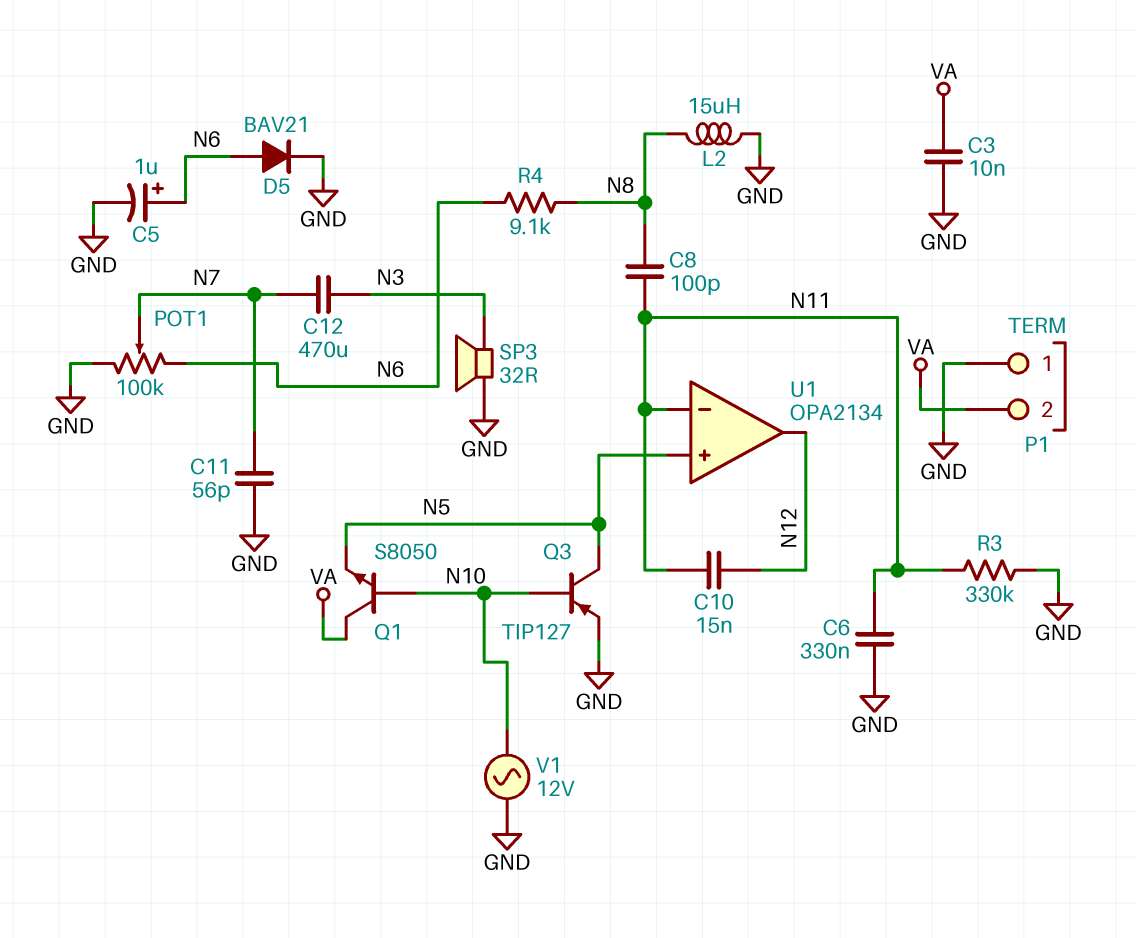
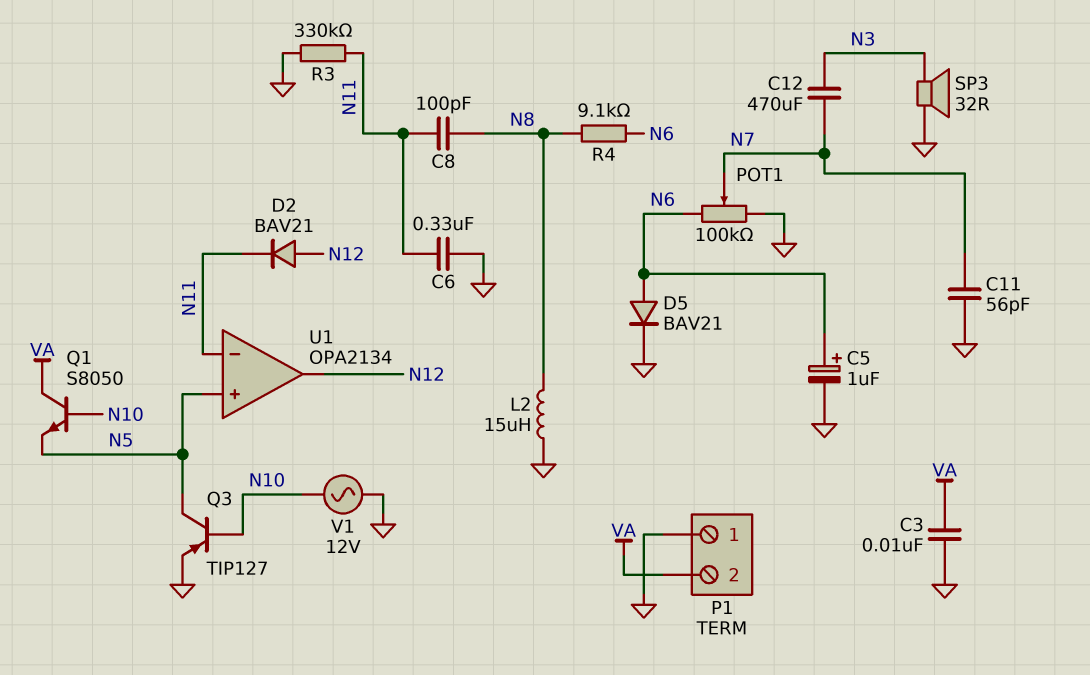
C10: 15nF (N11, N12) -> none
D2: none -> diode BAV21 (A N12, K N11)

